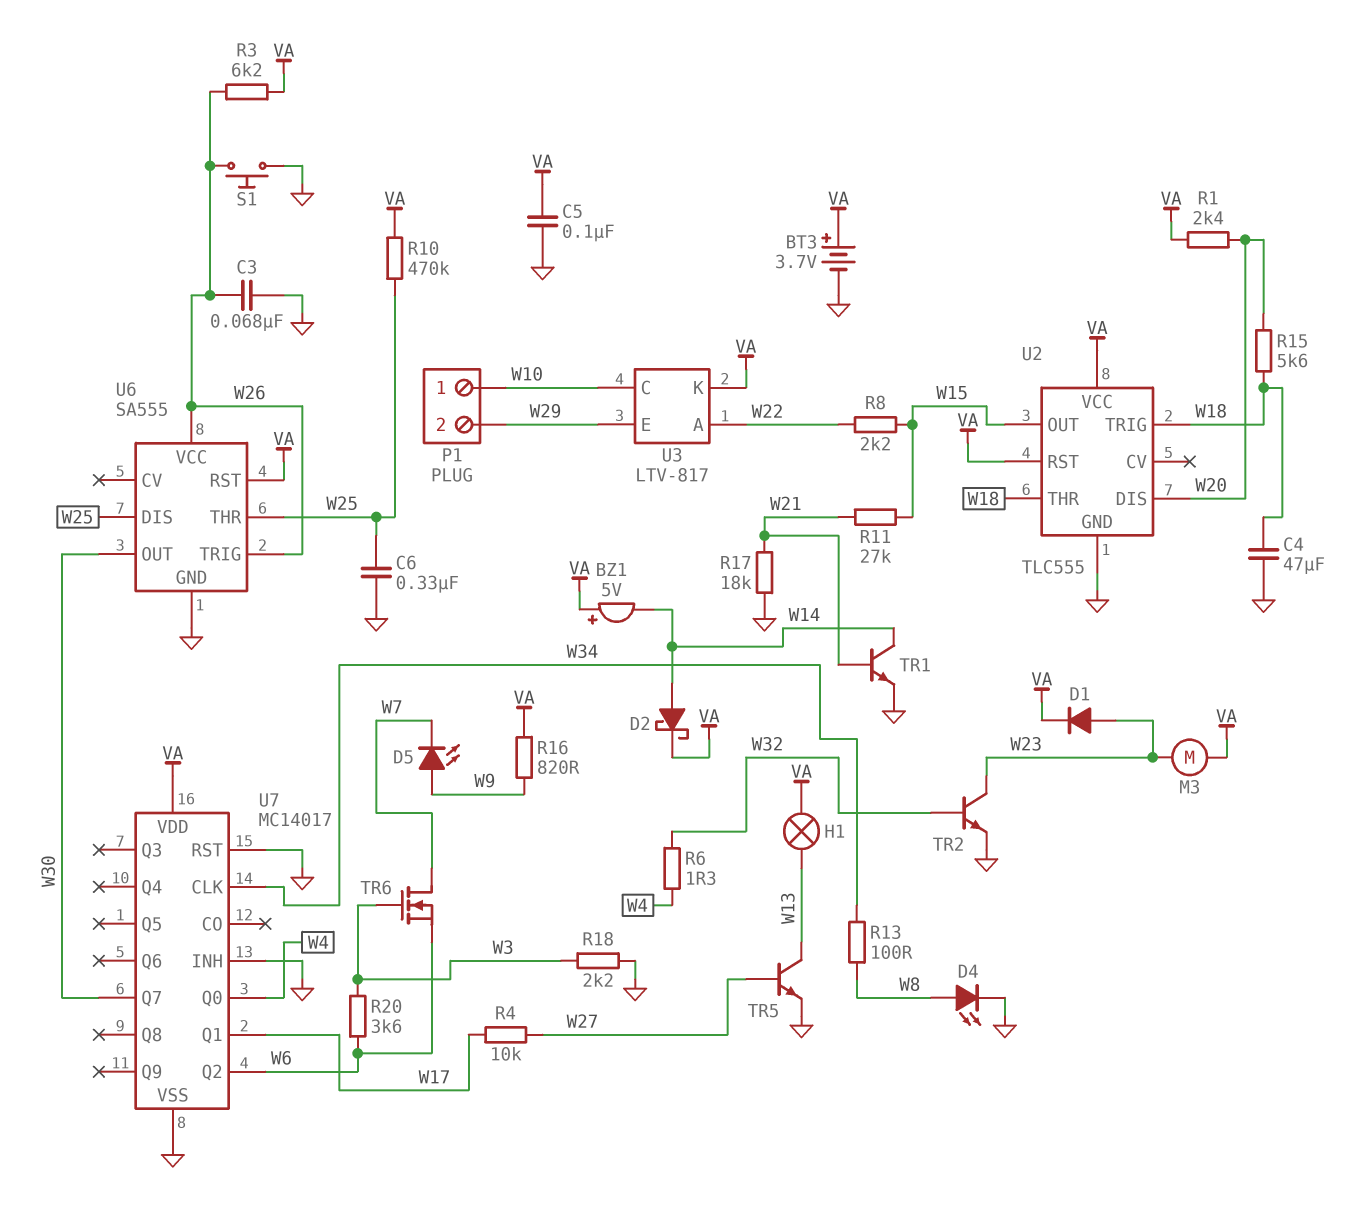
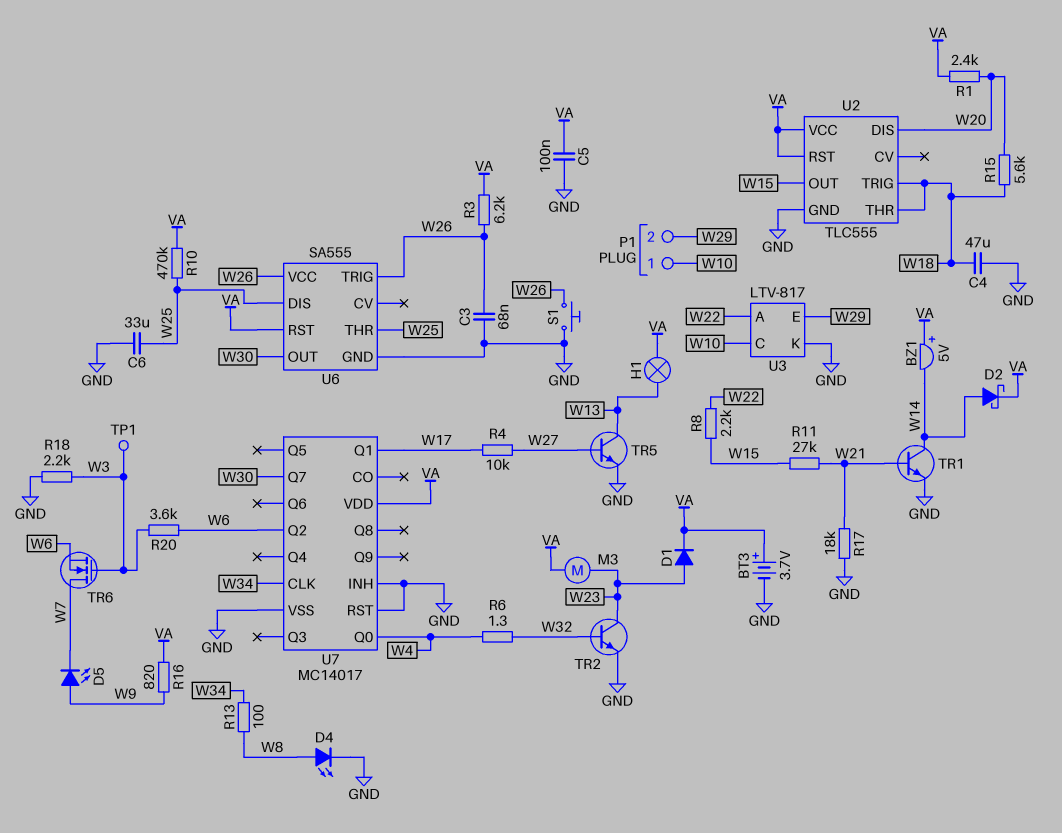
C6: 330nF (GND, W25) -> 33uF (GND, W25)
TP1: none -> test point (W3)
U3 pin K: VA -> GND

